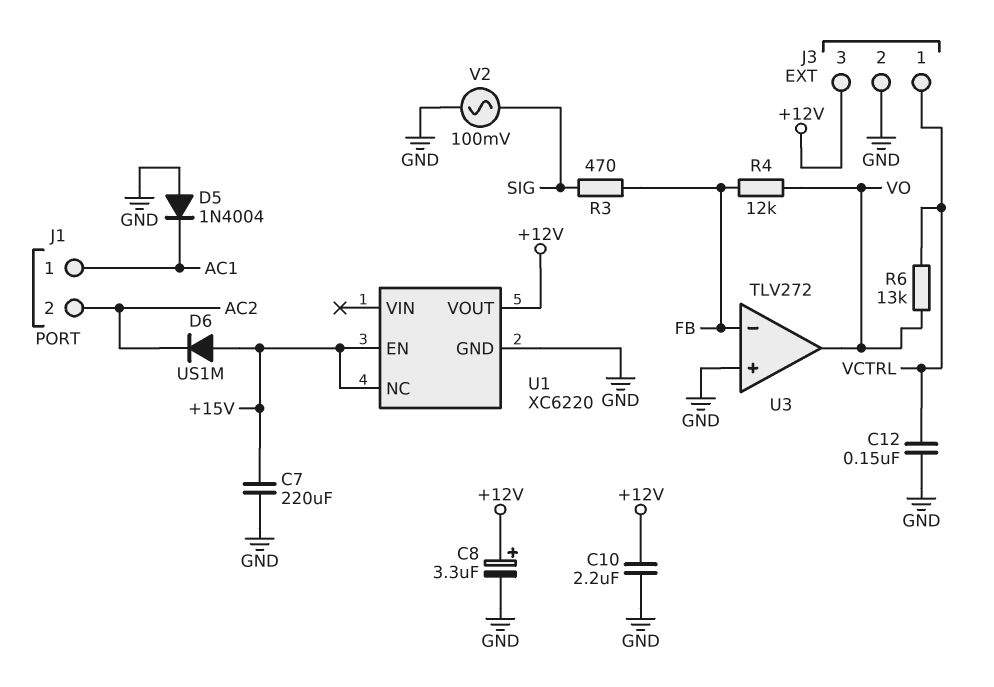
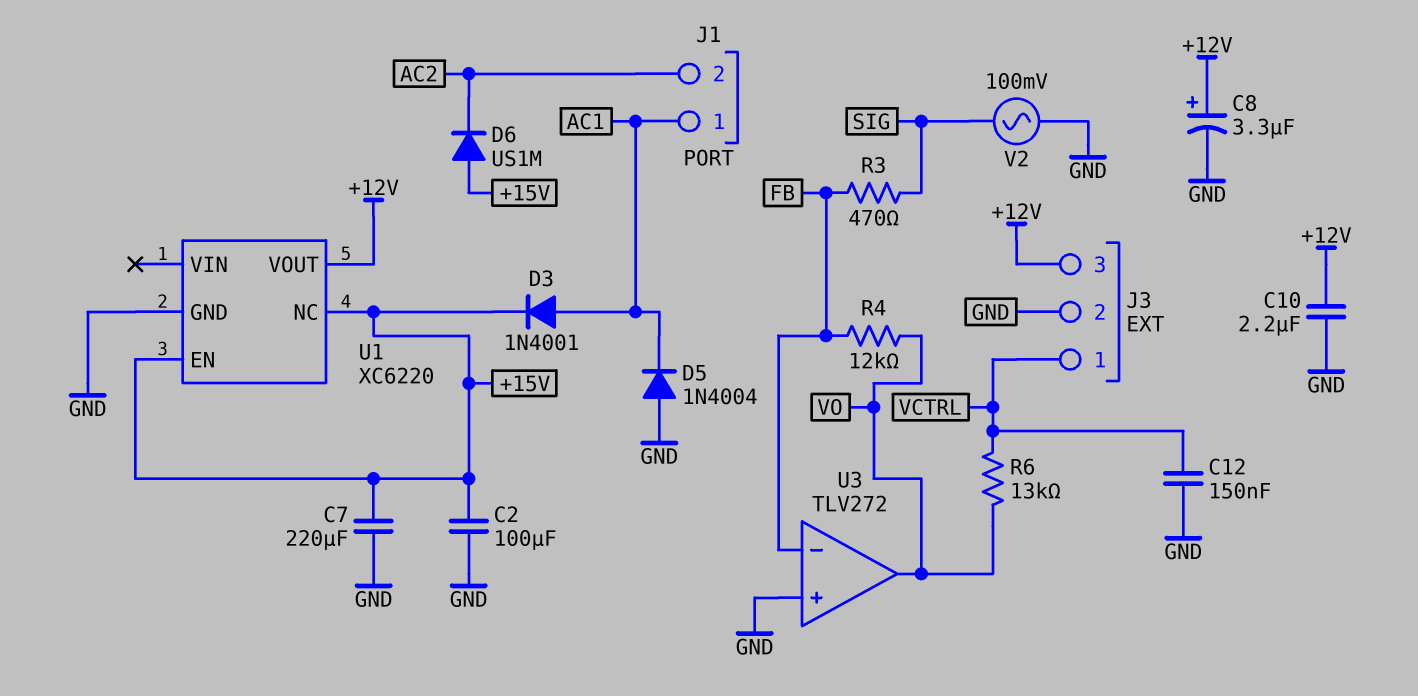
C2: none -> 100uF (+15V, GND)
D3: none -> diode 1N4001 (A AC1, K +15V)

